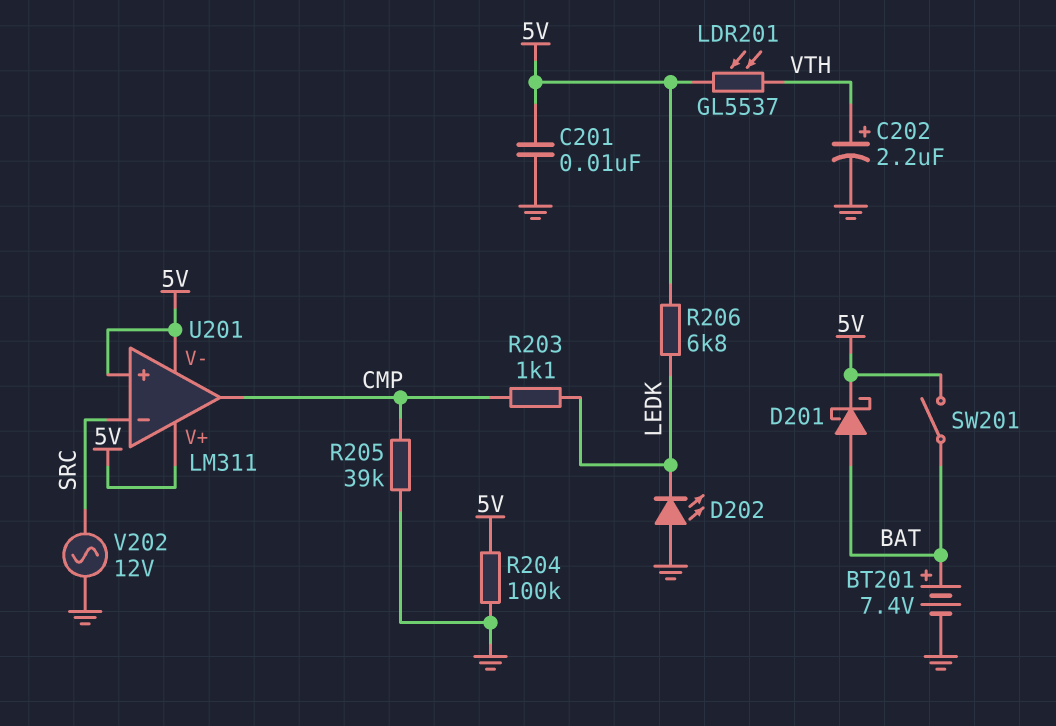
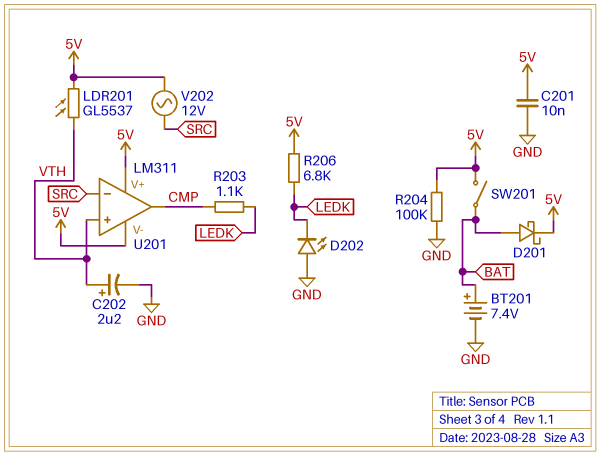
R205: 39k (CMP, GND) -> none
U201 pin in+: 5V -> VTH
V202: AC 12V (GND, SRC) -> AC 12V (5V, SRC)

